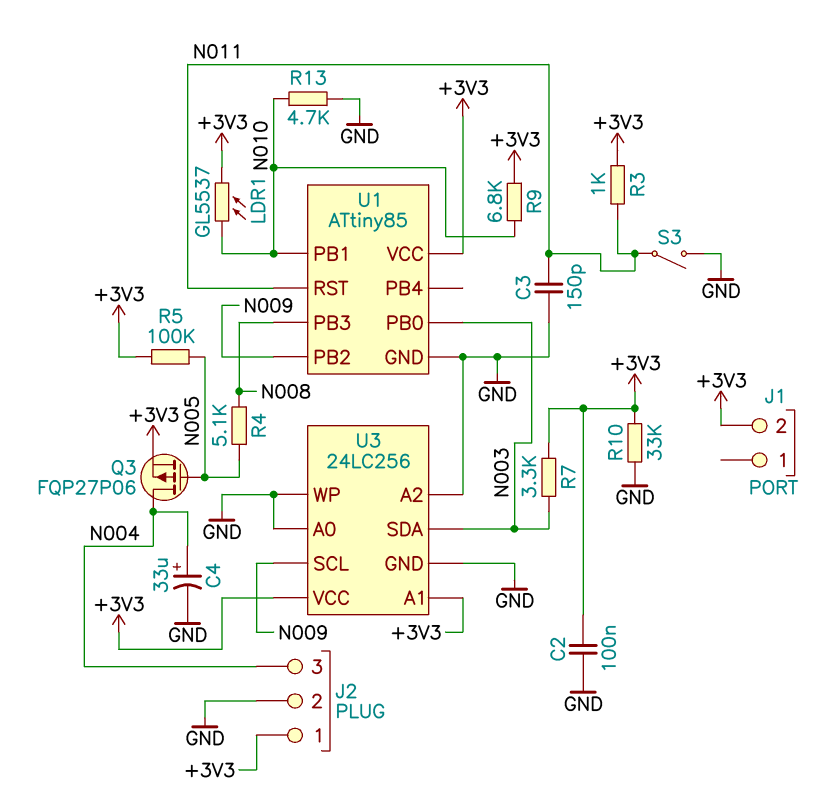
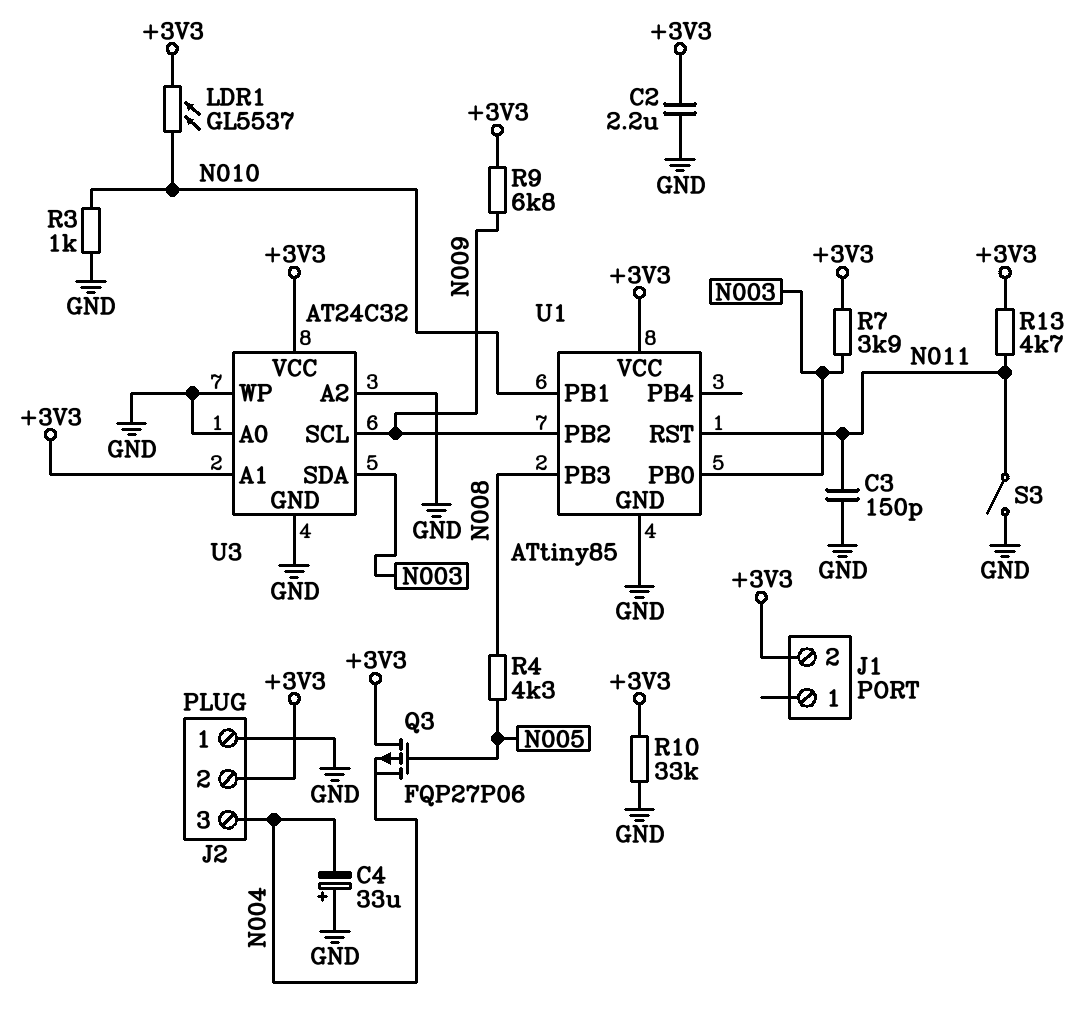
C2: 100nF (+3V3, GND) -> 2.2uF (+3V3, GND)
C4: 33uF (plus N004, minus GND) -> 33uF (plus GND, minus N004)
J2 pin 1: +3V3 -> GND
J2 pin 2: GND -> +3V3
Q3: PMOS FQP27P06 (G N005, D N004, S +3V3) -> PMOS FQP27P06 (G N005, D +3V3, S N004)
R3: 1k (+3V3, N011) -> 1k (GND, N010)
R4: 5.1k (N005, N008) -> 4.3k (N005, N008)
R5: 100k (+3V3, N005) -> none
R7: 3.3k (+3V3, N003) -> 3.9k (+3V3, N003)
R9: 6.8k (+3V3, N010) -> 6.8k (+3V3, N009)
R13: 4.7k (GND, N010) -> 4.7k (+3V3, N011)
U3: 24LC256 -> AT24C32

